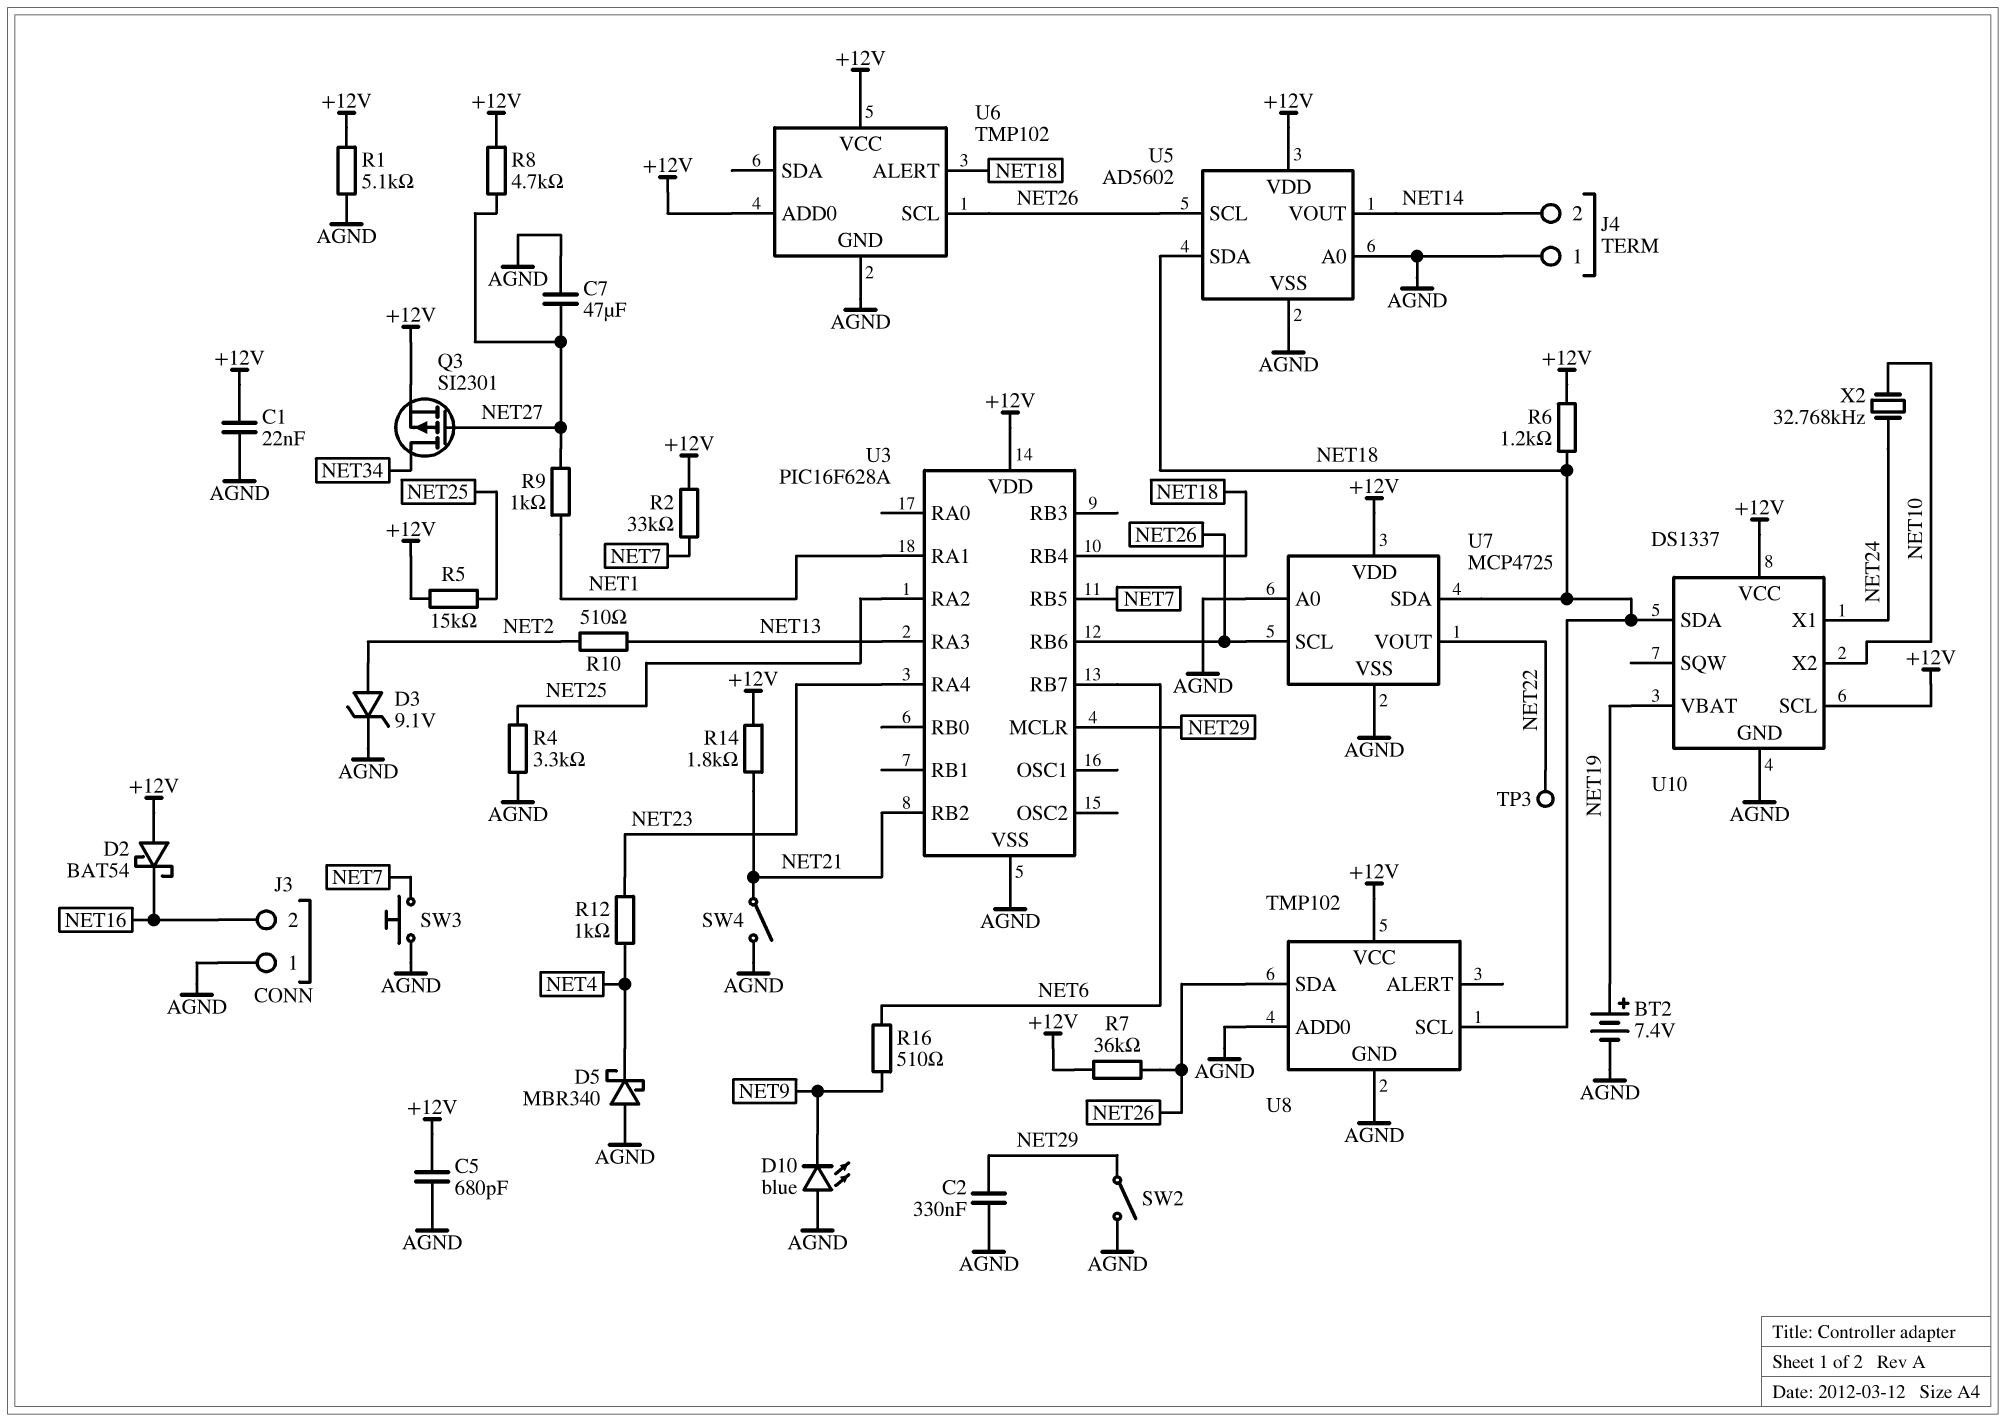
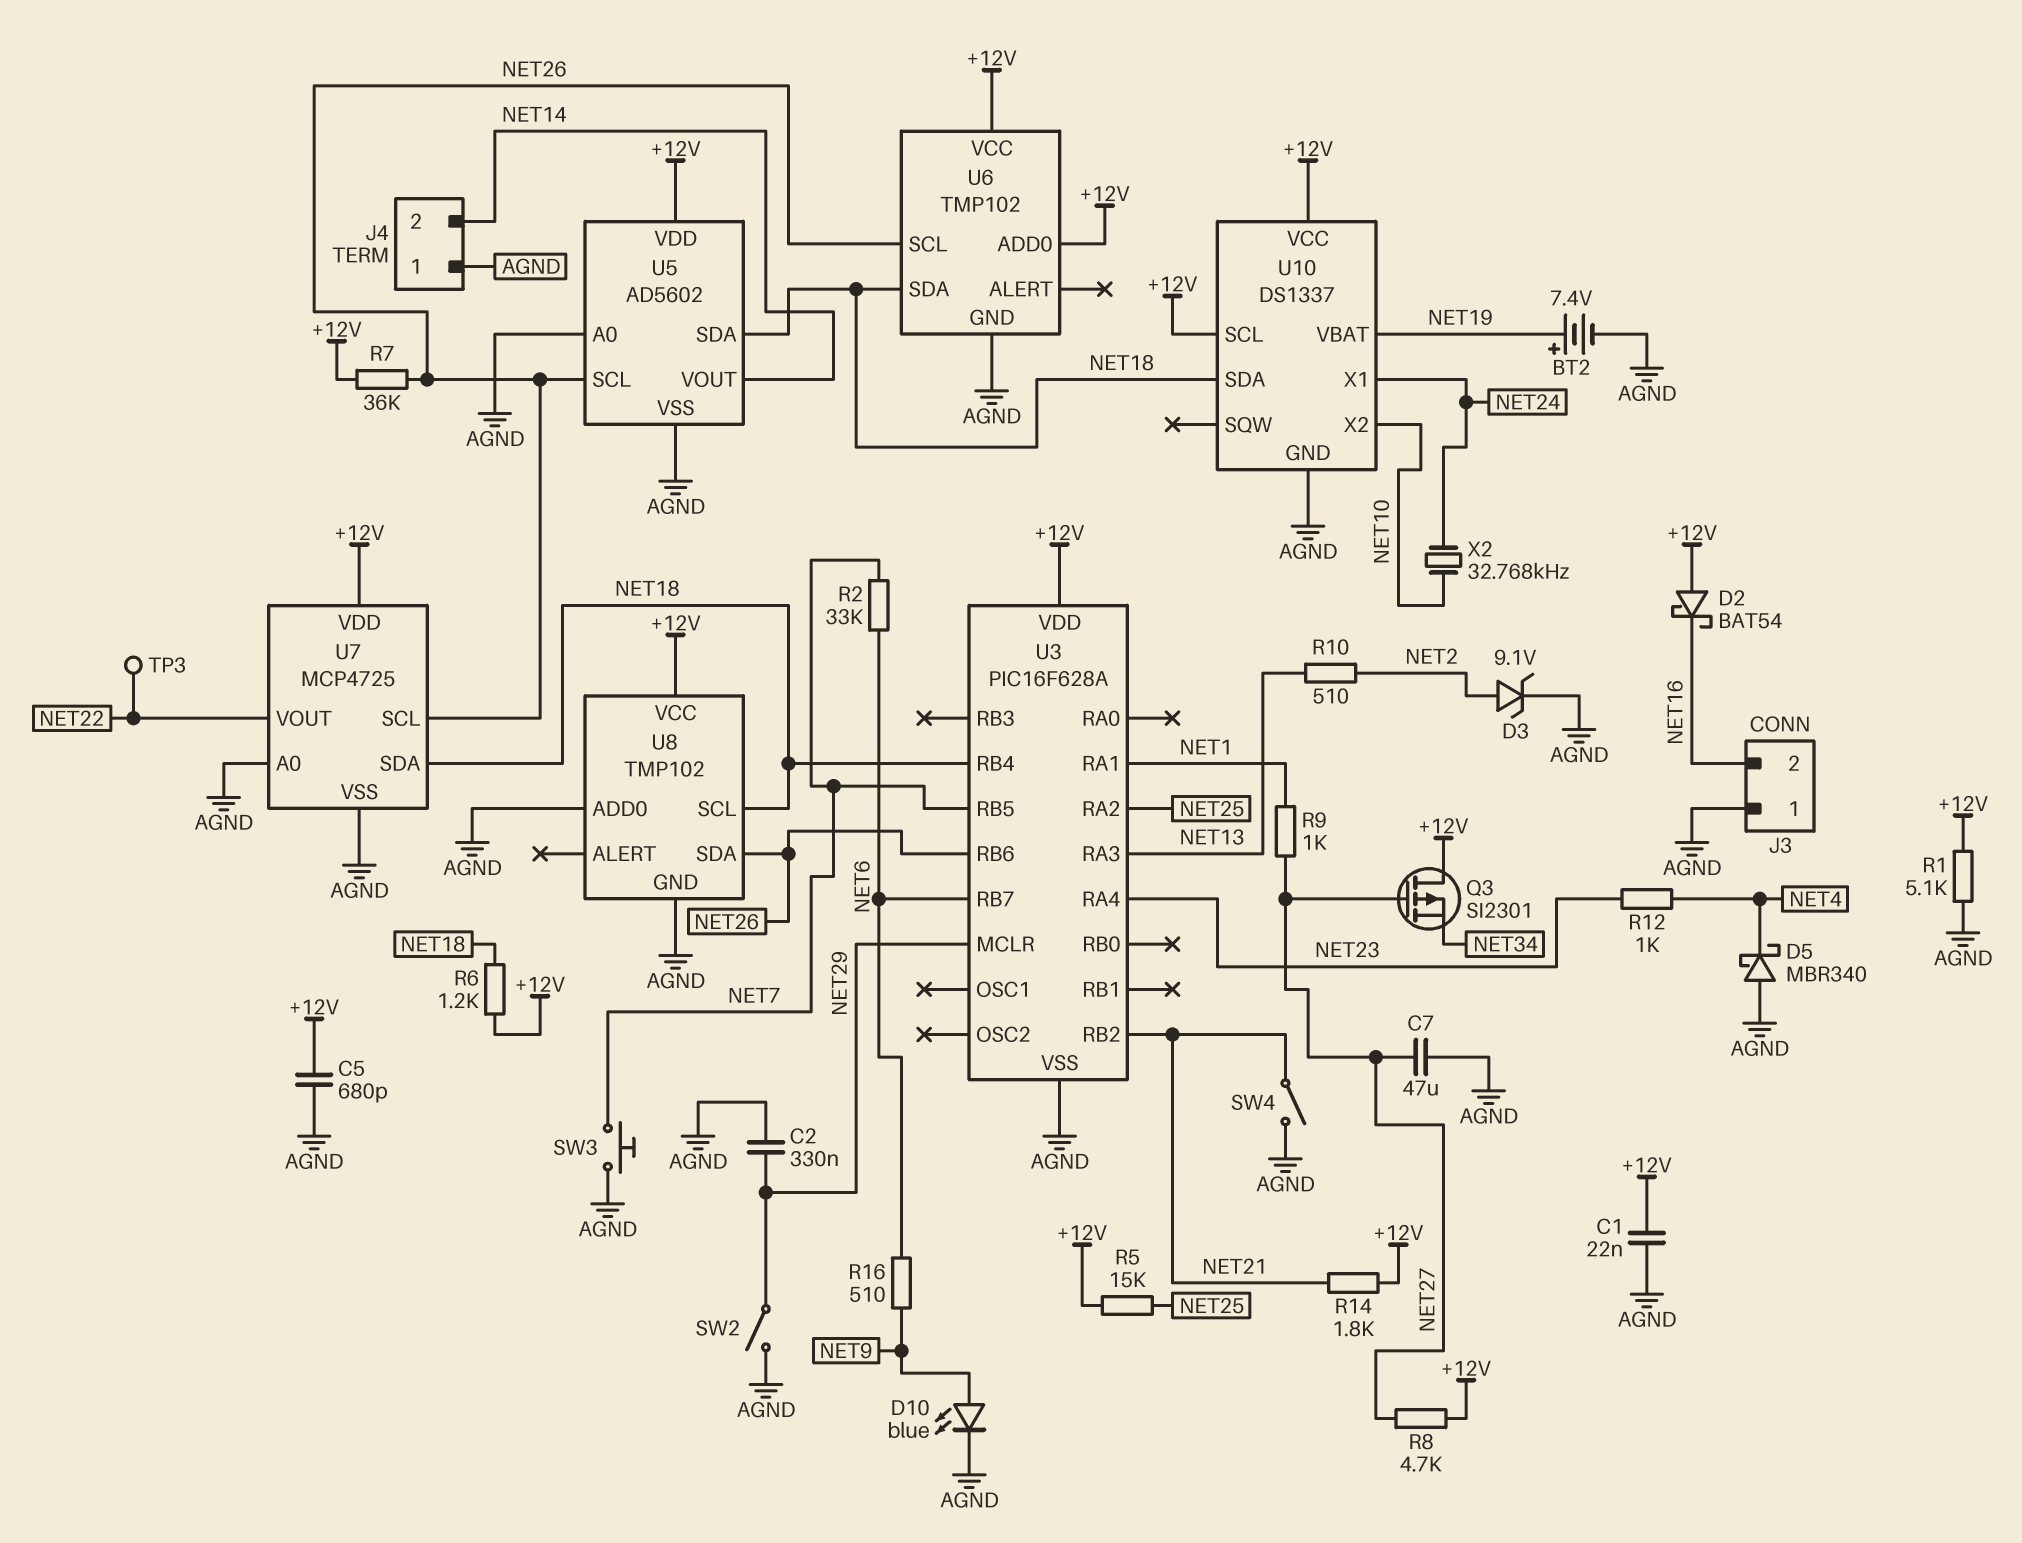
D10: LED blue (A AGND, K NET9) -> LED blue (A NET9, K AGND)
Q3: PMOS SI2301 (G NET27, D NET34, S +12V) -> PMOS SI2301 (G NET27, D +12V, S NET34)
R2: 33k (+12V, NET7) -> 33k (NET6, NET7)
R4: 3.3k (AGND, NET25) -> none
U6 pin ALERT: NET18 -> none
U6 pin SDA: none -> NET18

